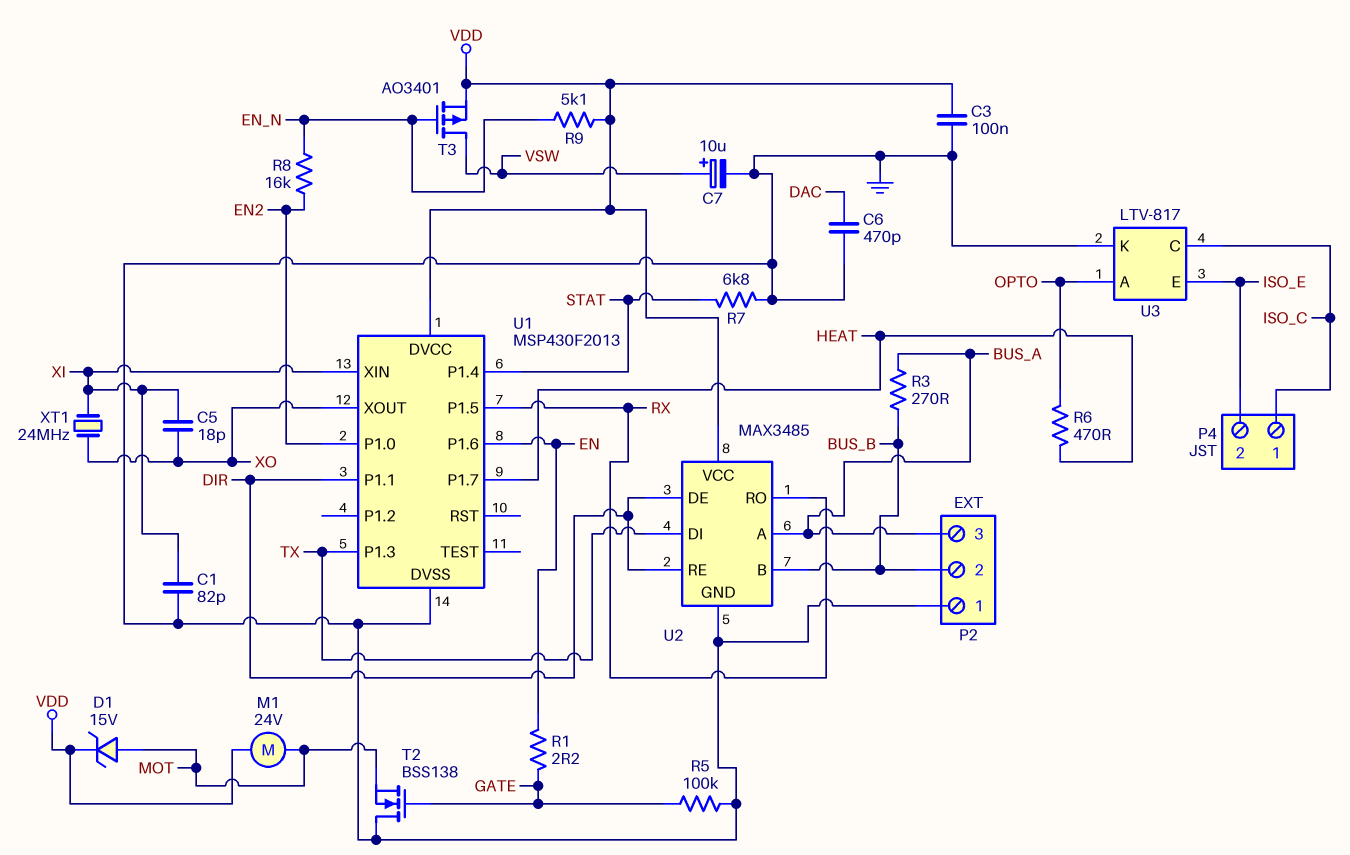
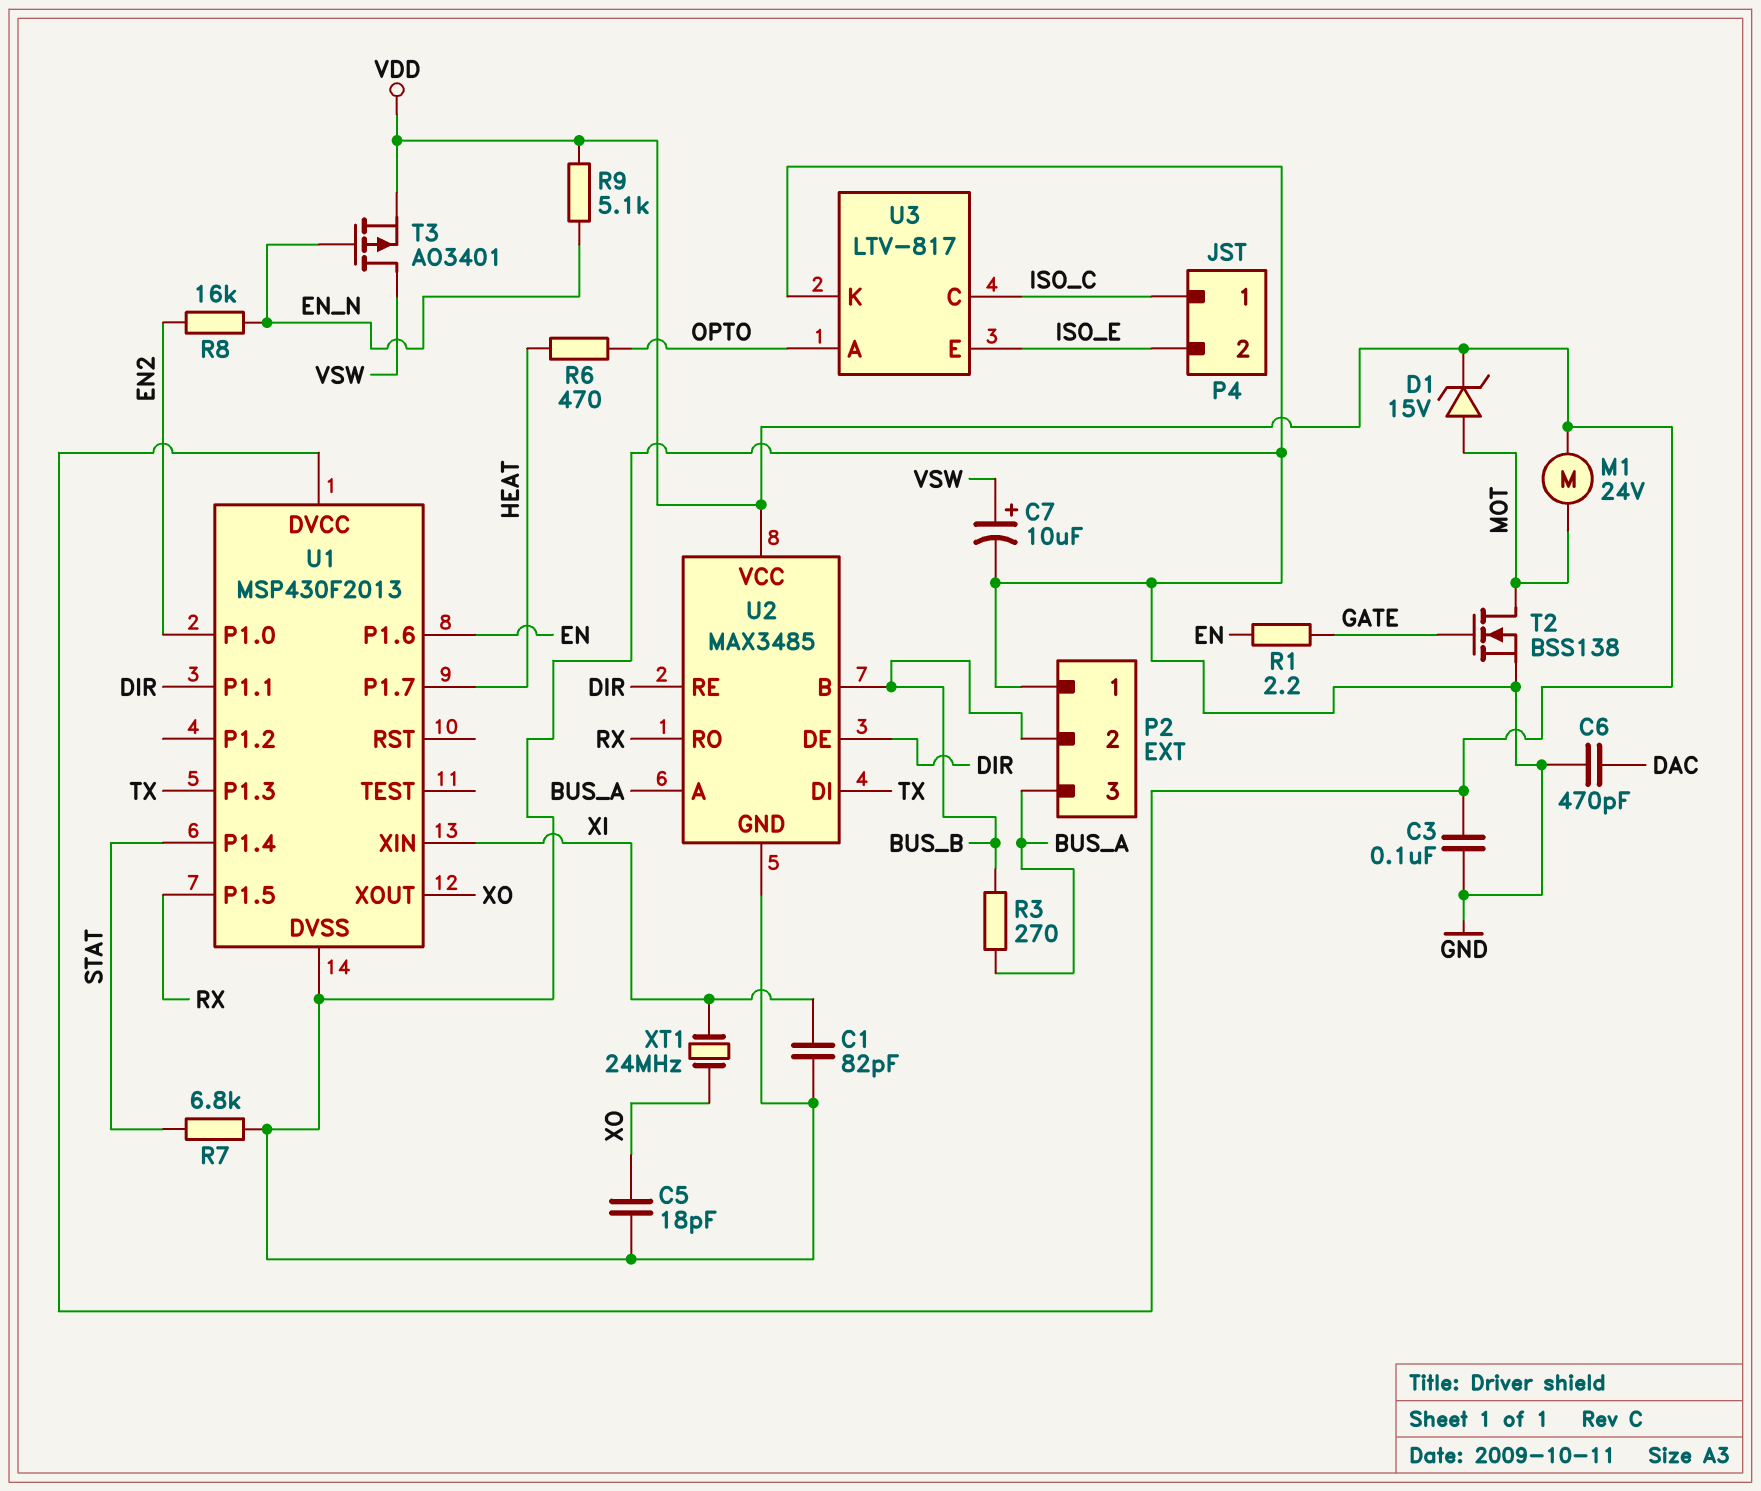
C5: 18pF (XI, XO) -> 18pF (GND, XO)
R5: 100k (GATE, GND) -> none
T2: NMOS BSS138 (G GATE, D GND, S MOT) -> NMOS BSS138 (G GATE, D MOT, S GND)

